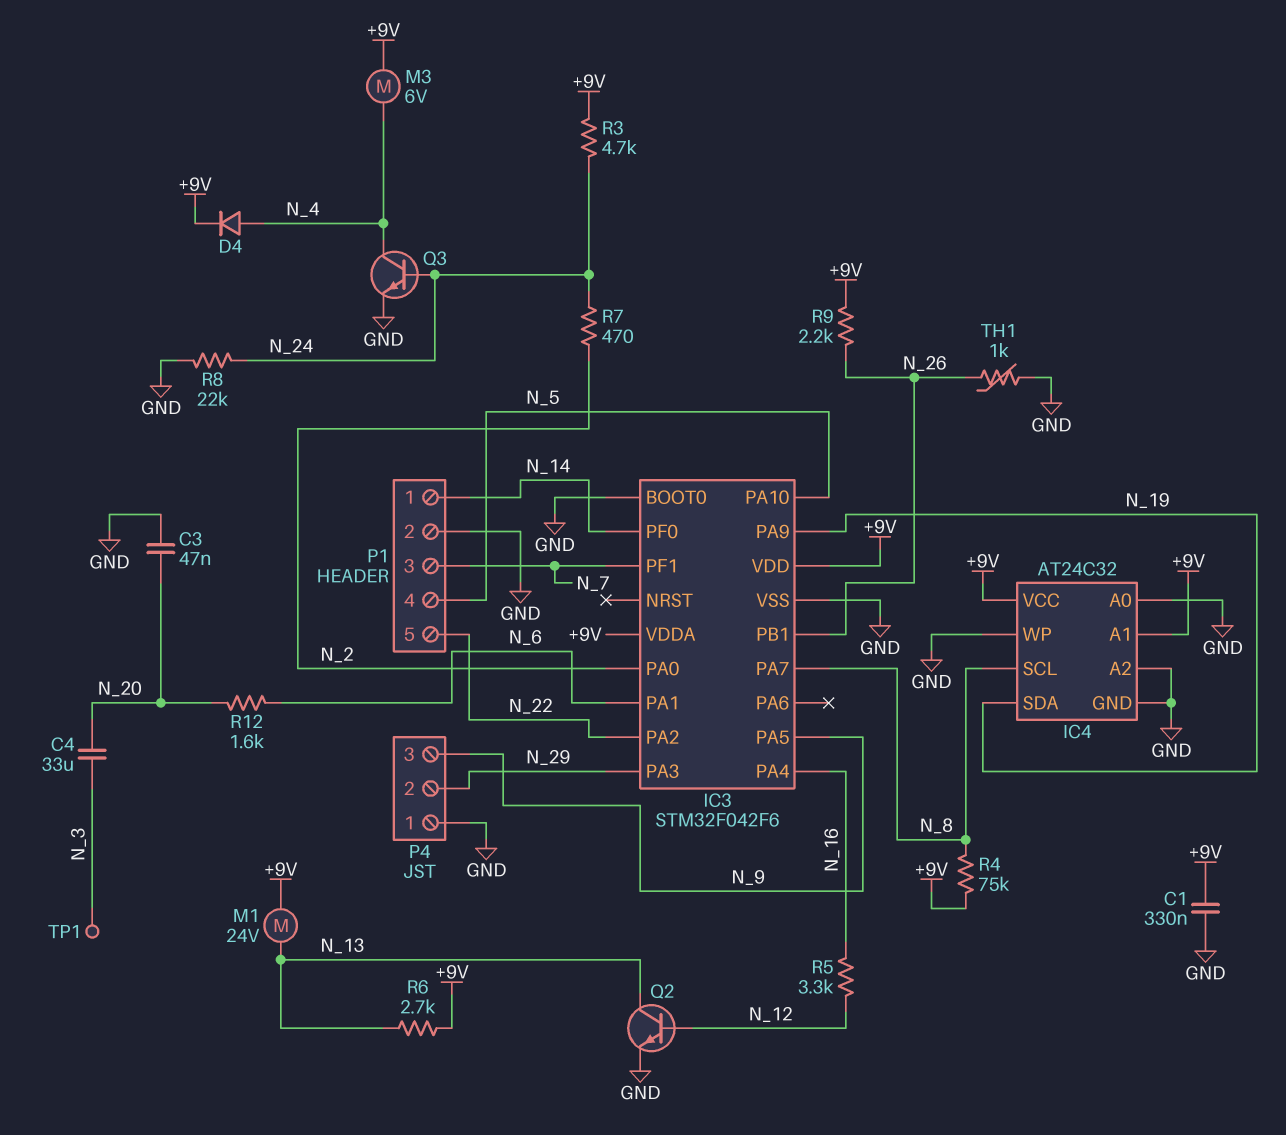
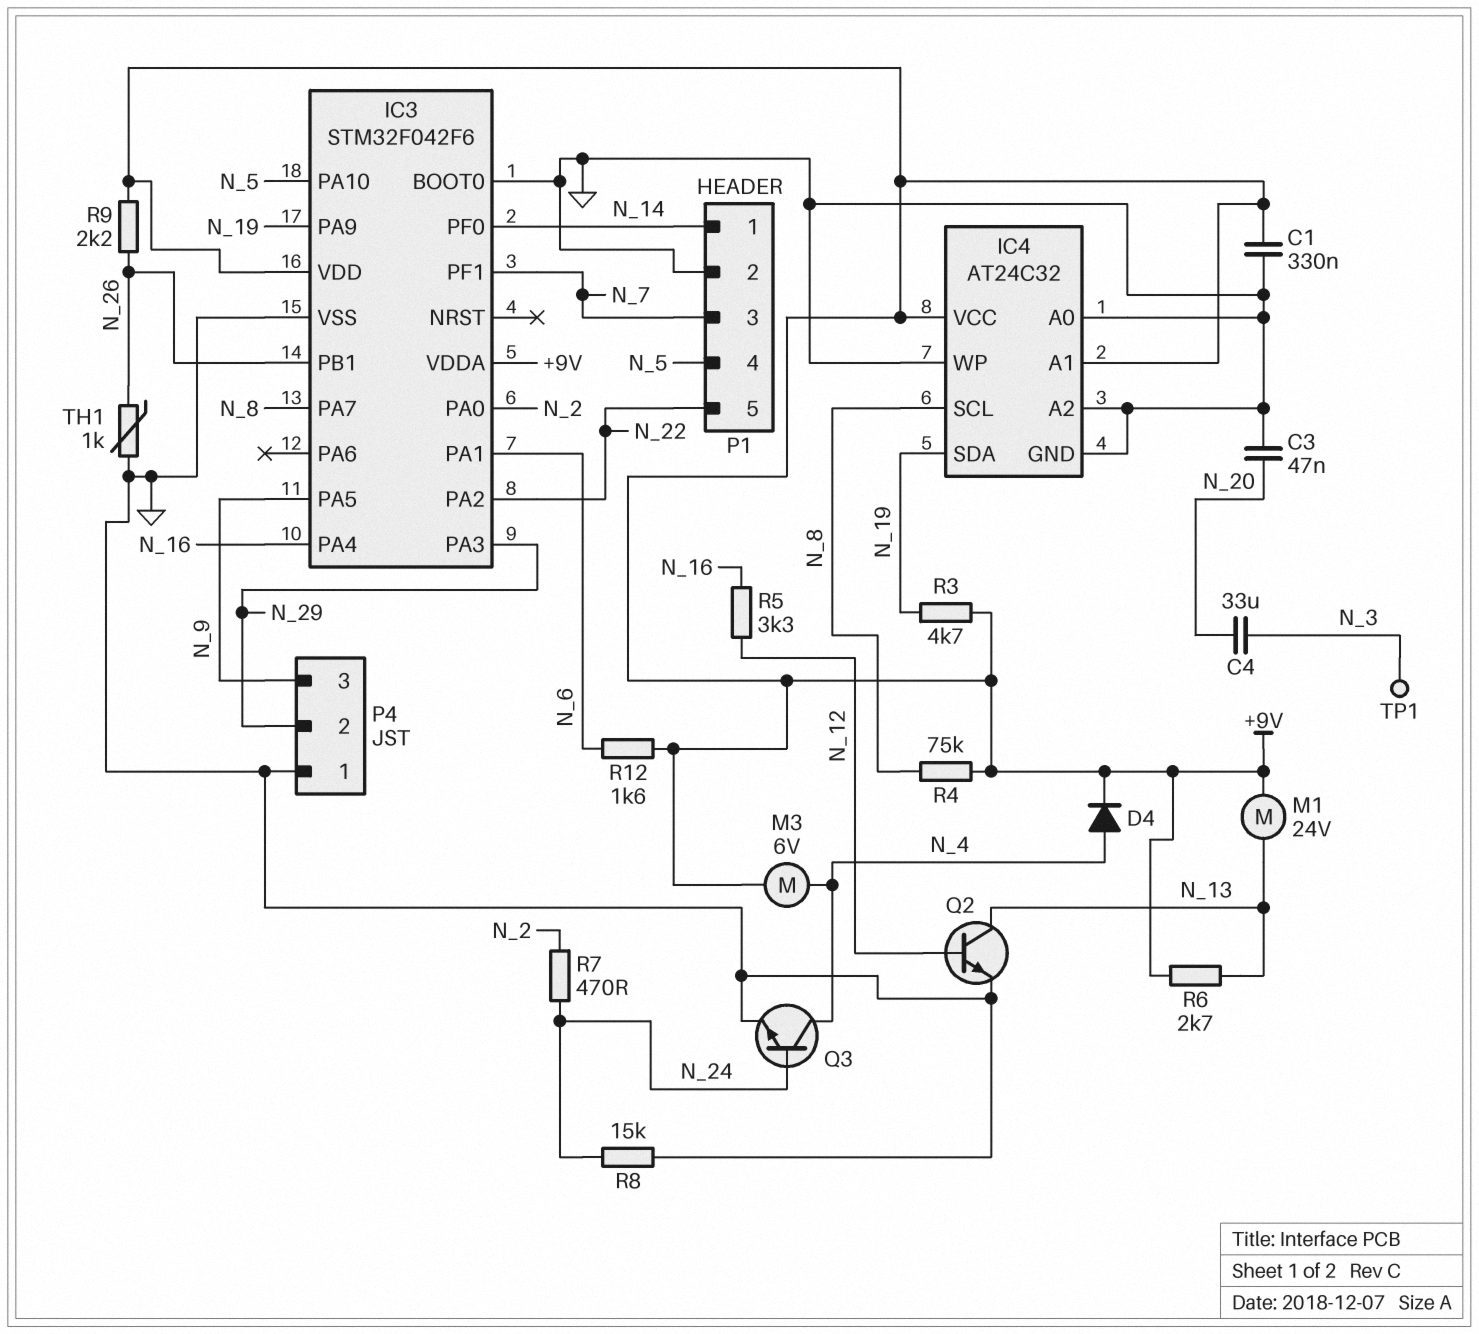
R3: 4.7k (+9V, N_24) -> 4.7k (+9V, N_19)
R8: 22k (GND, N_24) -> 15k (GND, N_24)
R12: 1.6k (N_6, N_20) -> 1.6k (+9V, N_6)

